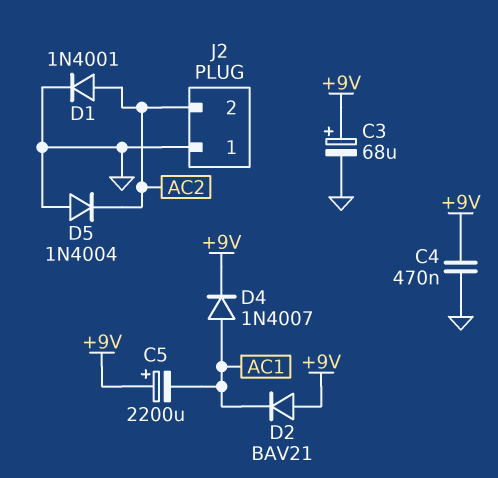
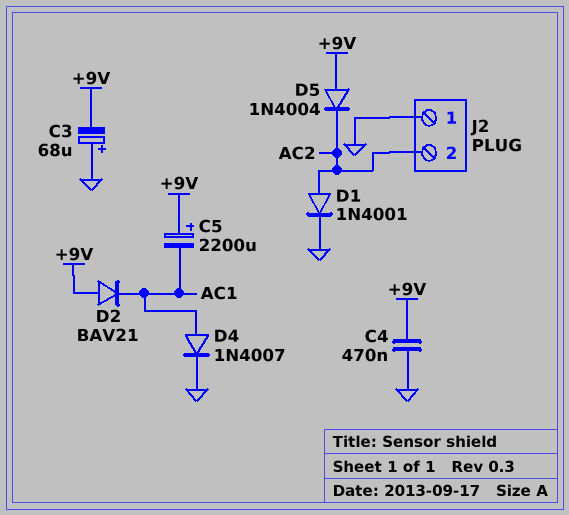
C3: 68uF (plus +9V, minus GND) -> 68uF (plus GND, minus +9V)
D4: diode 1N4007 (A AC1, K +9V) -> diode 1N4007 (A AC1, K GND)
D5: diode 1N4004 (A GND, K AC2) -> diode 1N4004 (A +9V, K AC2)

